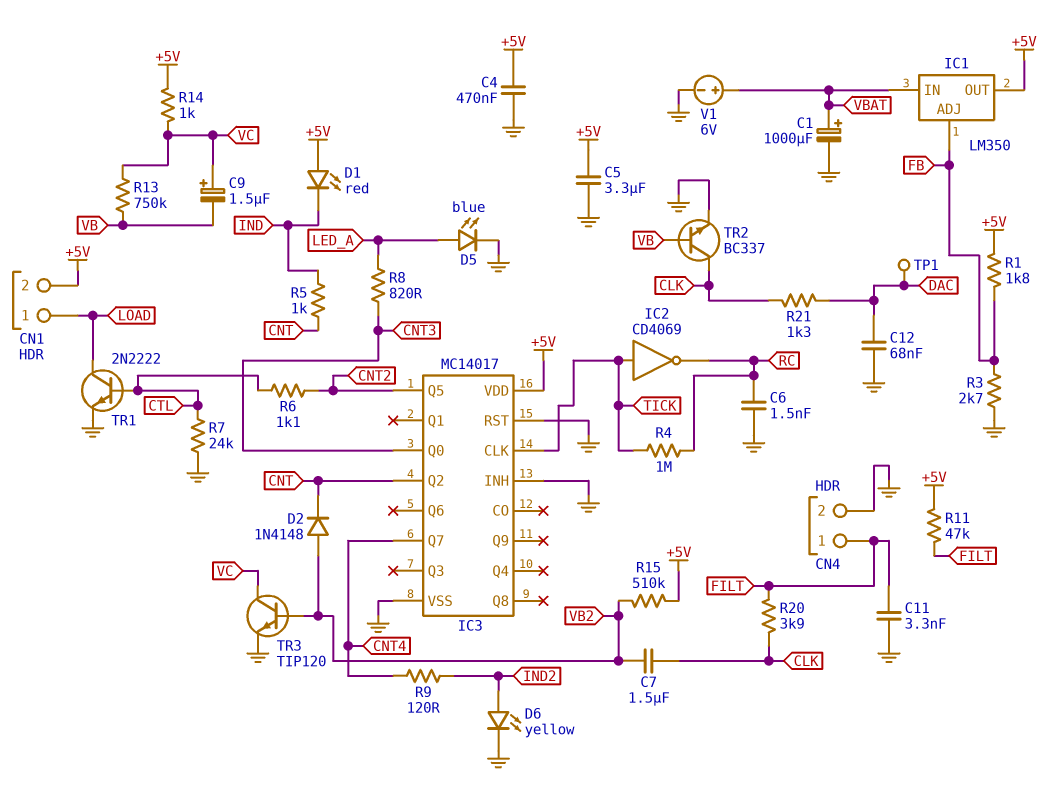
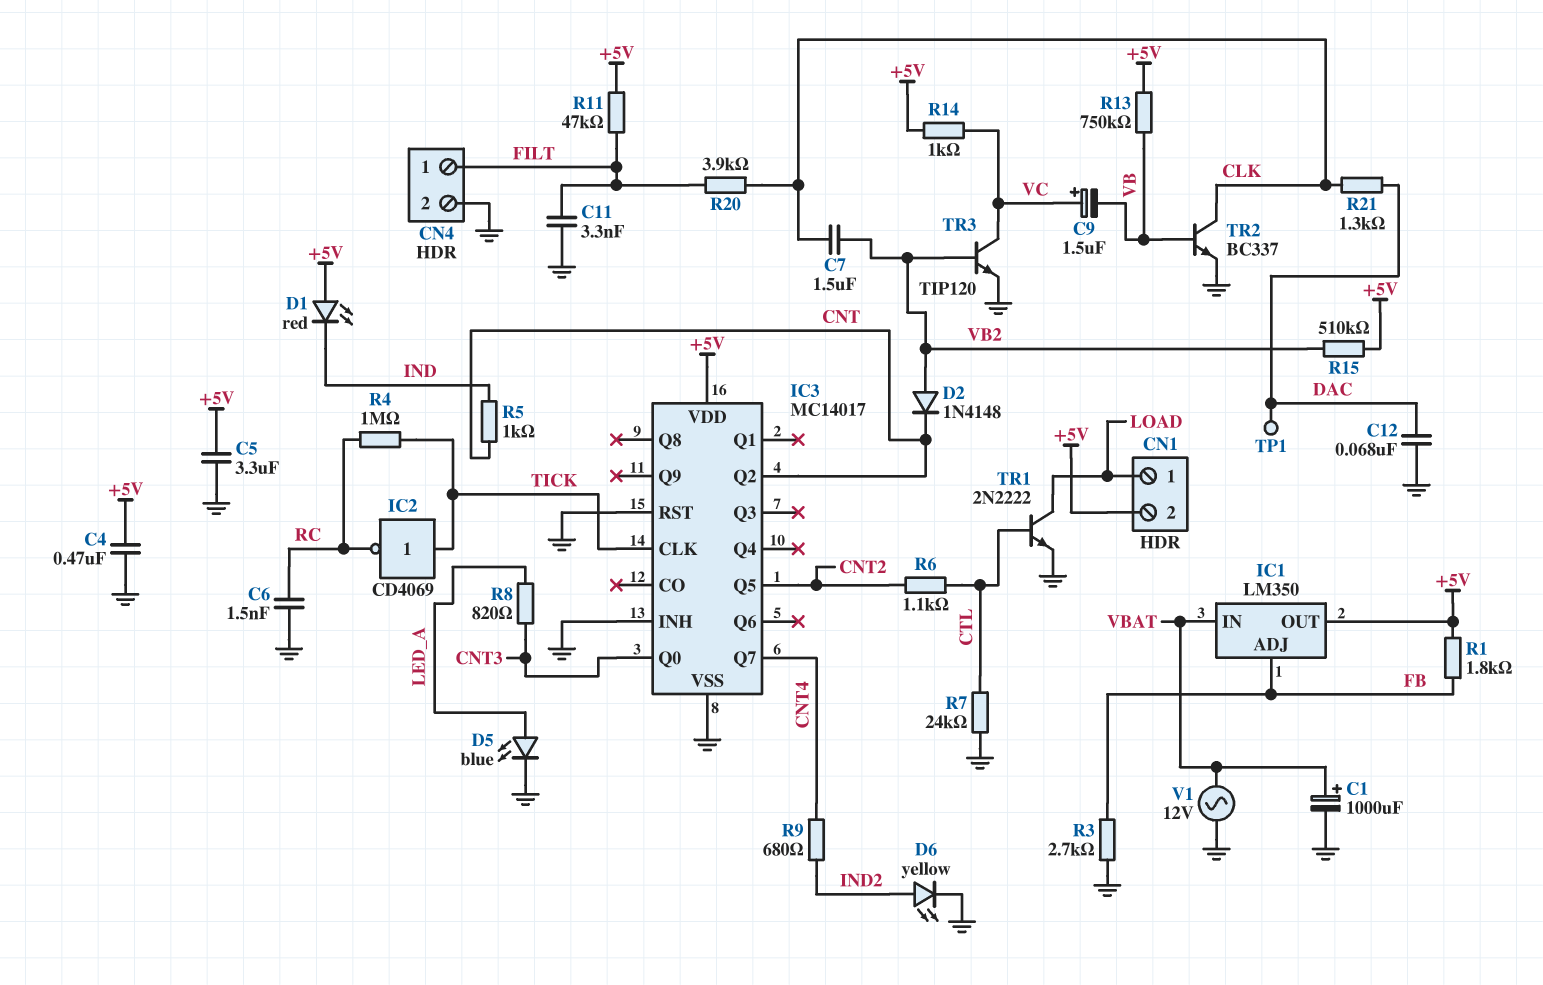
R9: 120 (CNT4, IND2) -> 680 (CNT4, IND2)
R13: 750k (VB, VC) -> 750k (+5V, VB)
V1: 6V (plus VBAT, minus GND) -> AC 12V (GND, VBAT)

